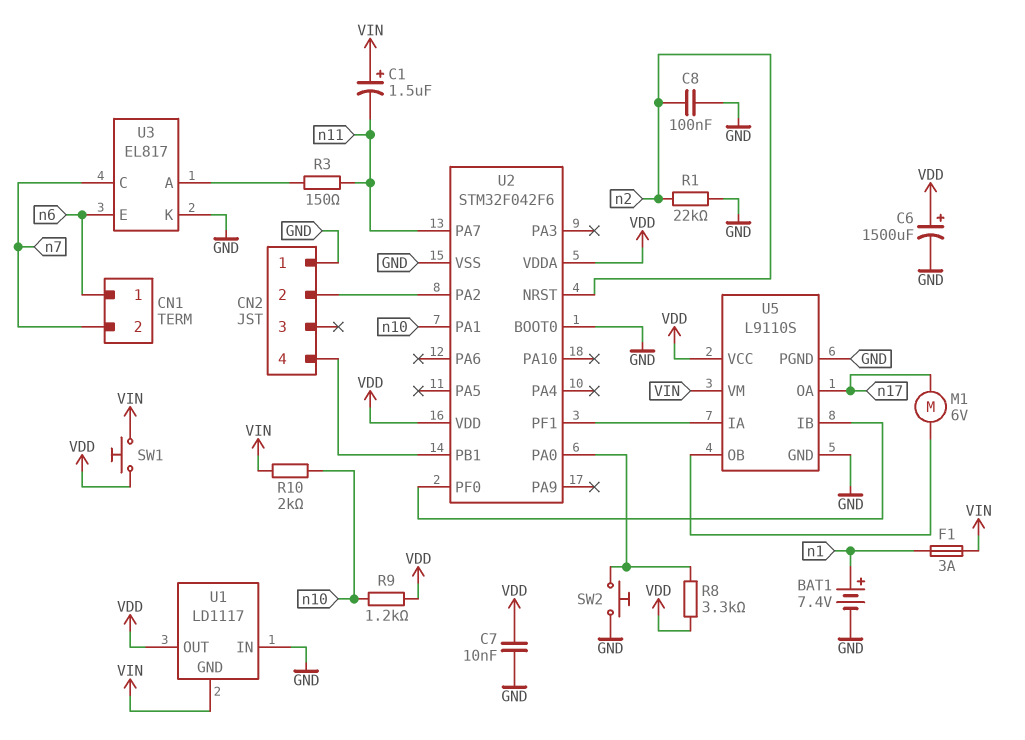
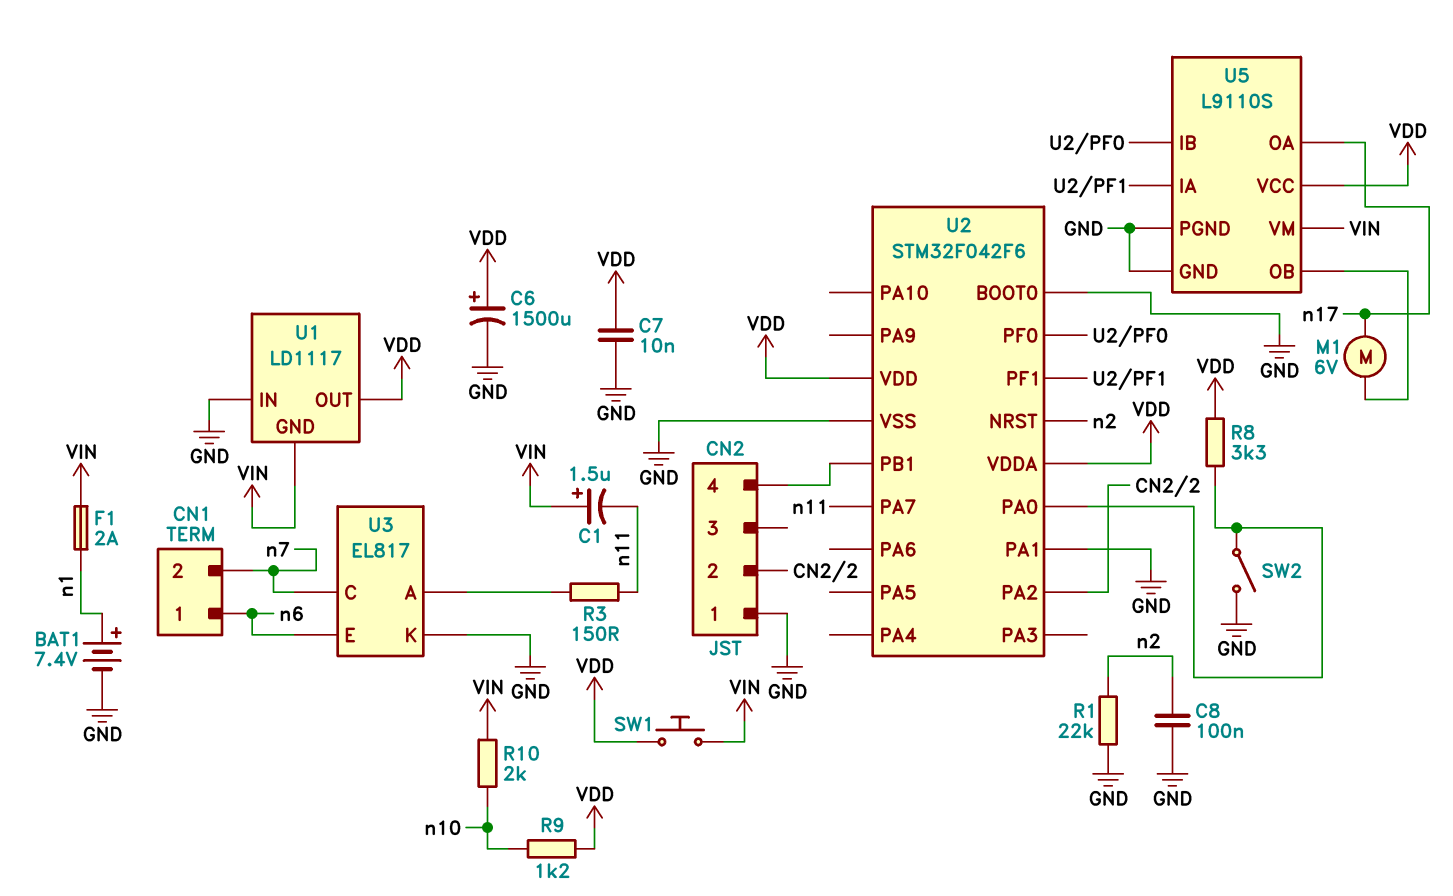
F1: 3A (VIN, n1) -> 2A (VIN, n1)
SW2: button (GND, U2/PA0) -> switch (GND, U2/PA0)
U2 pin PA1: n10 -> GND

